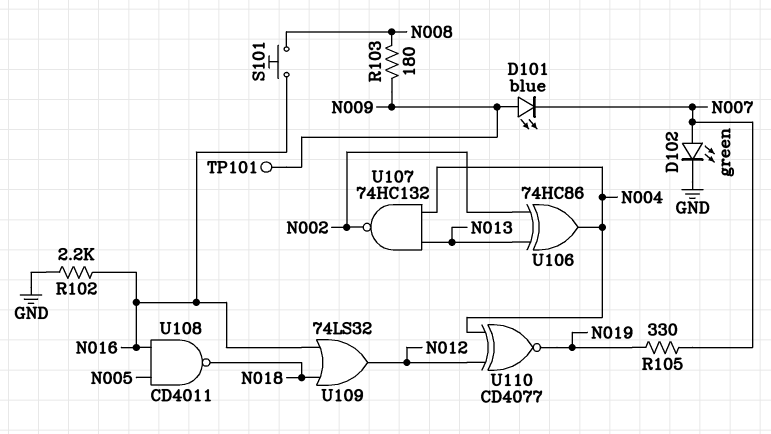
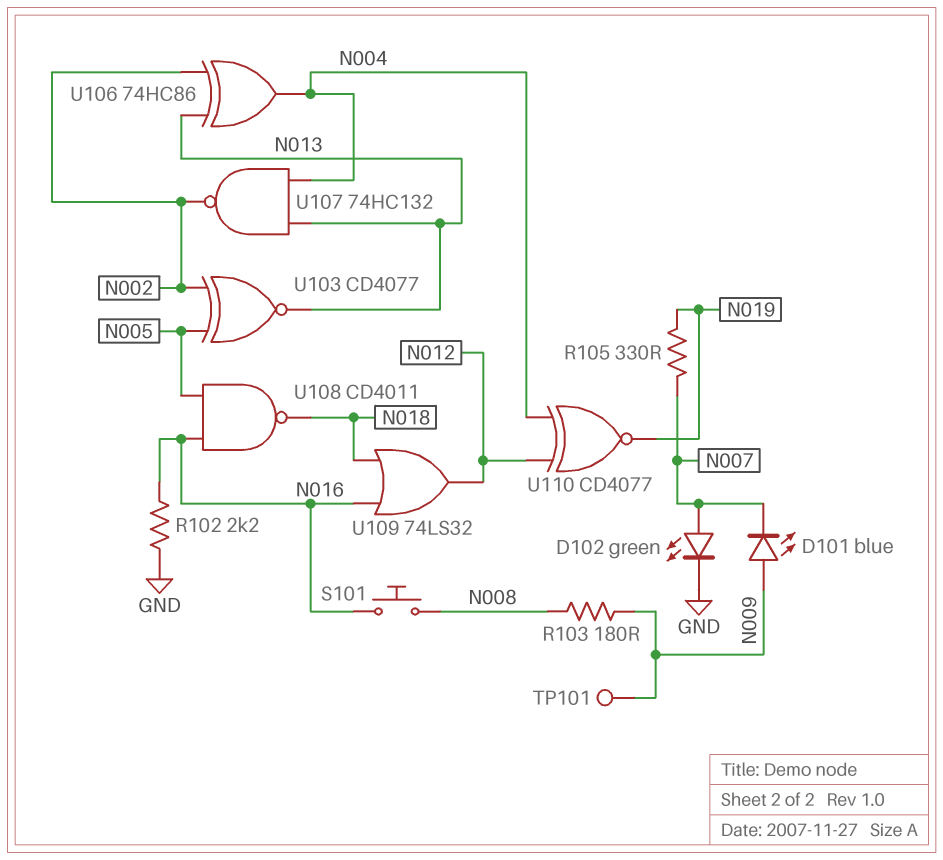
U103: none -> XNOR CD4077 (in N002, in N005, out N013)

